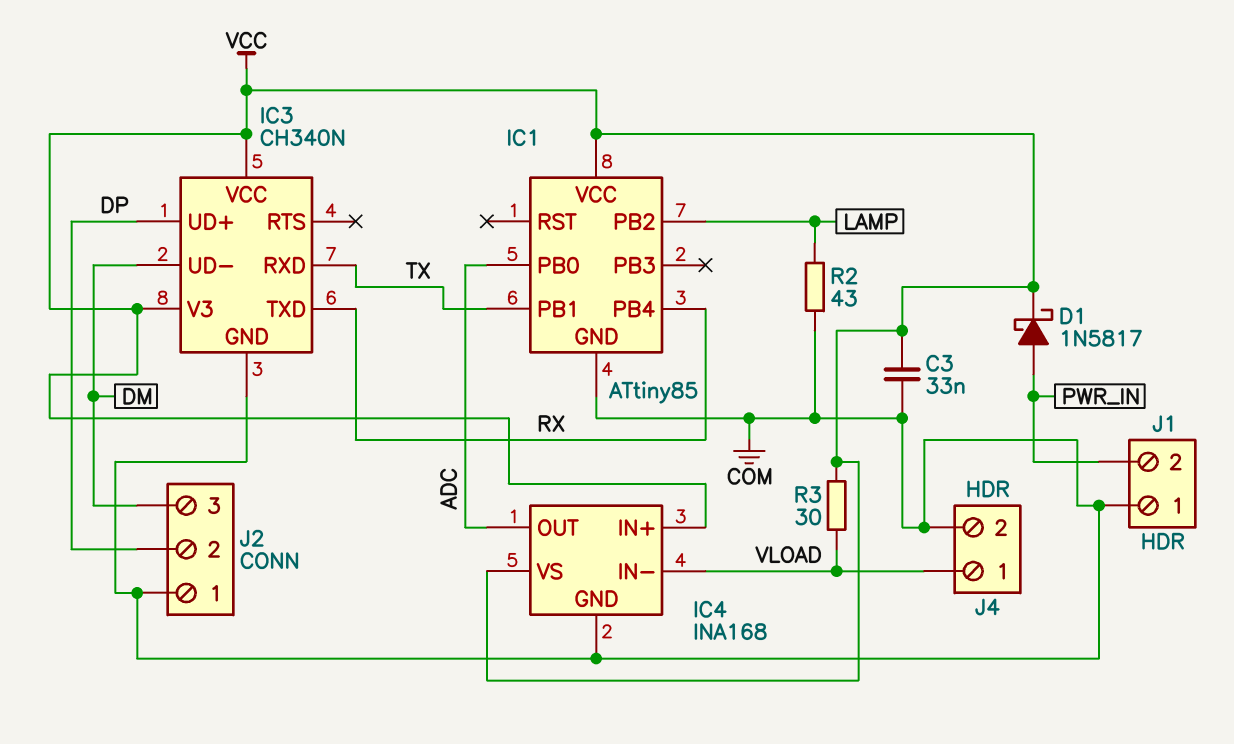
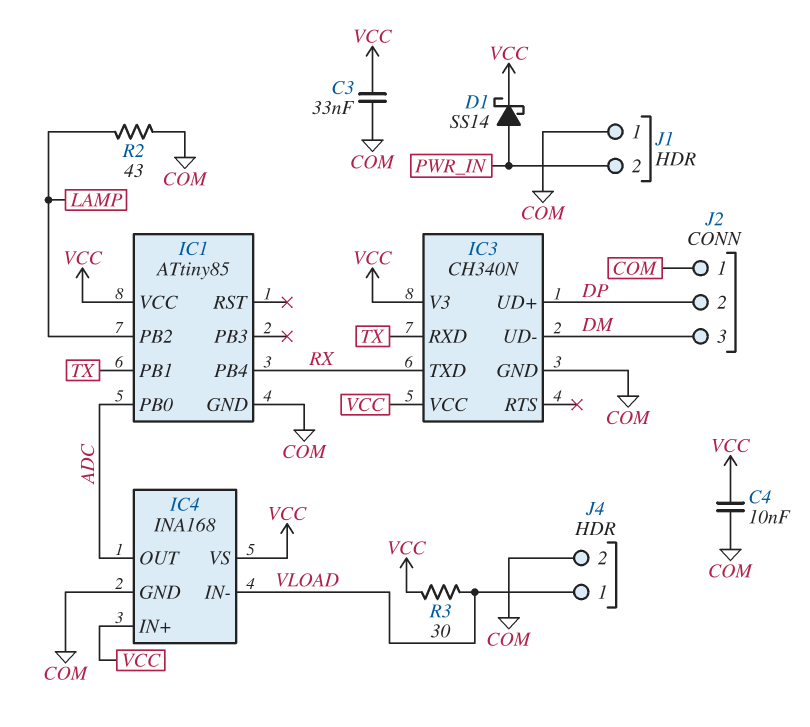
C4: none -> 10nF (COM, VCC)
D1: schottky 1N5817 (A PWR_IN, K VCC) -> schottky SS14 (A PWR_IN, K VCC)

